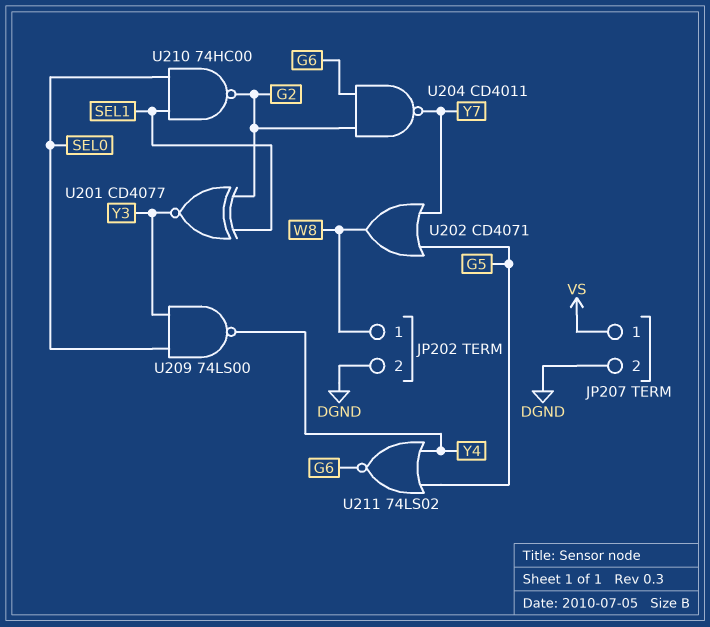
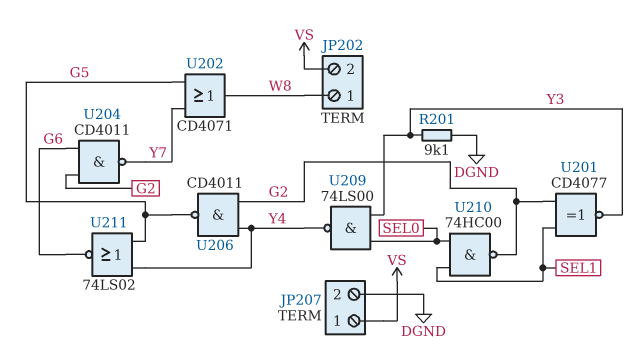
JP202 pin 2: DGND -> VS
R201: none -> 9.1k (DGND, Y3)
U206: none -> NAND CD4011 (in G2, in Y4, out G5)

